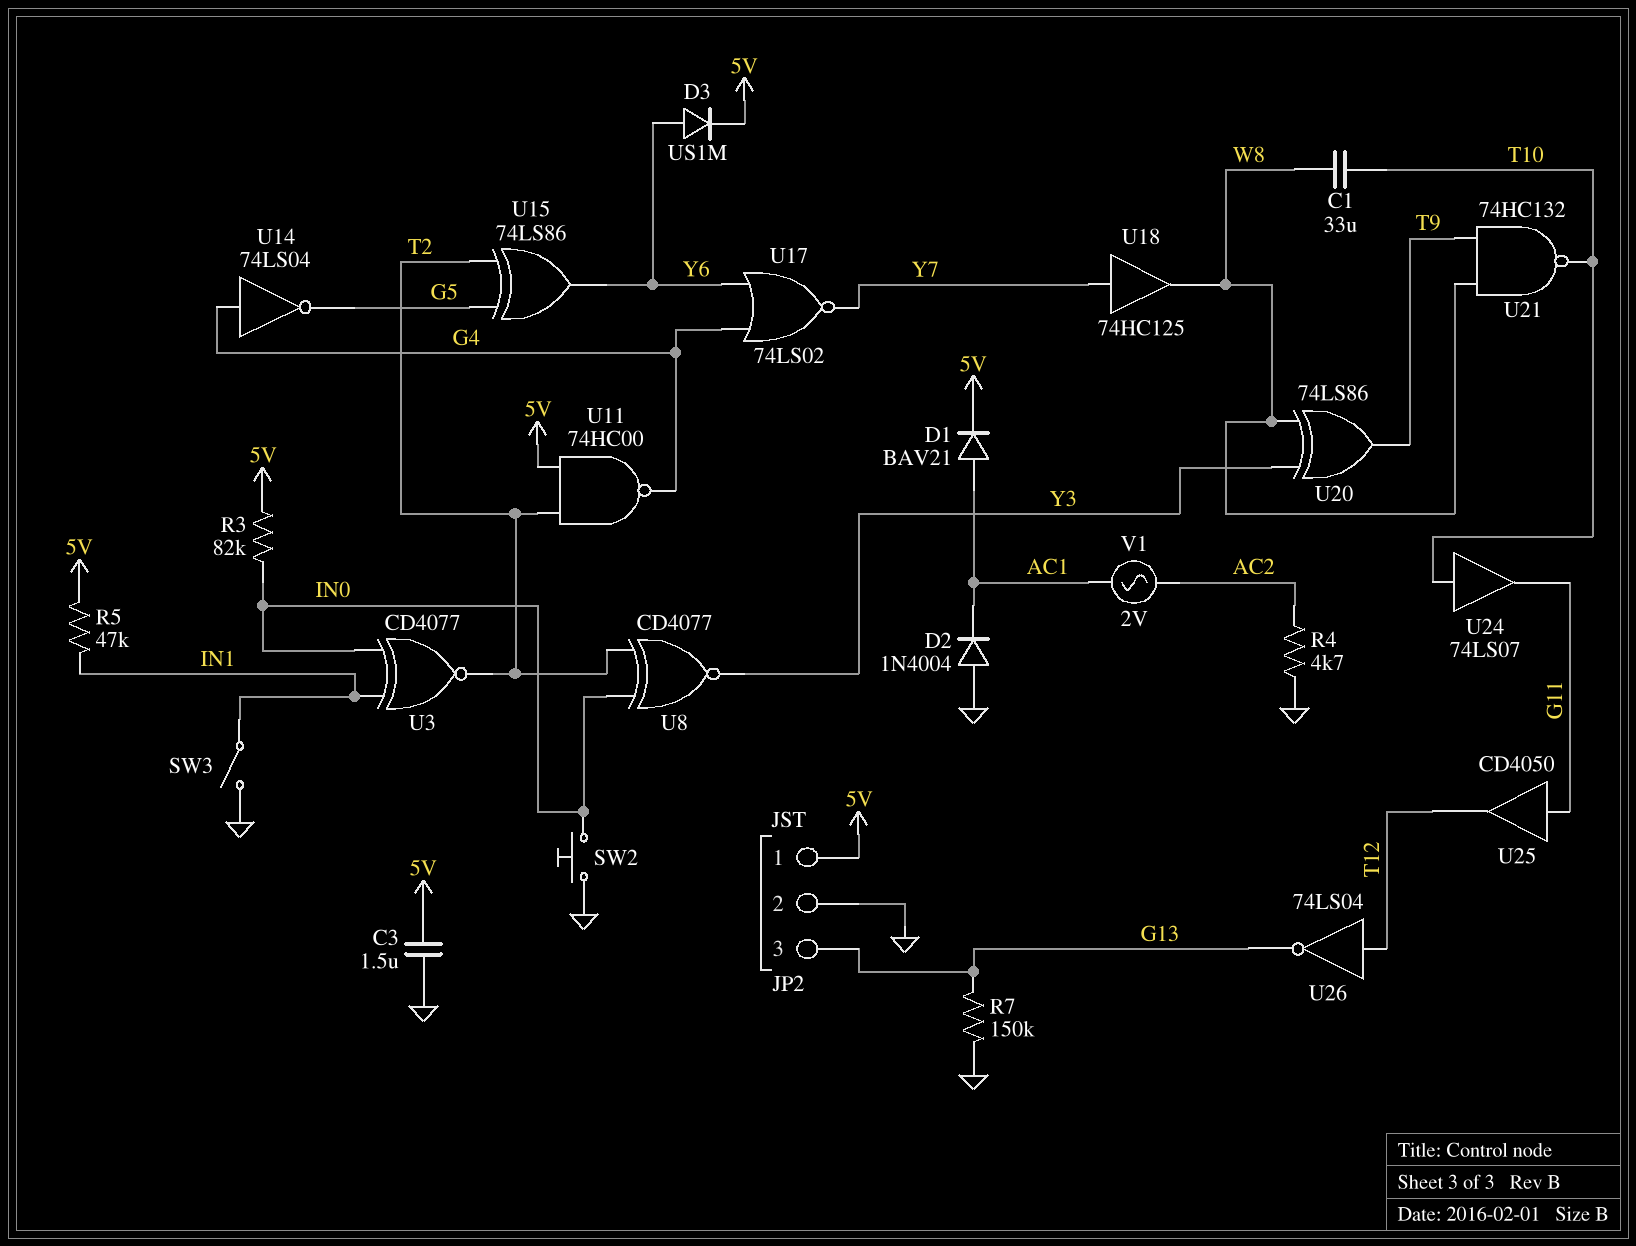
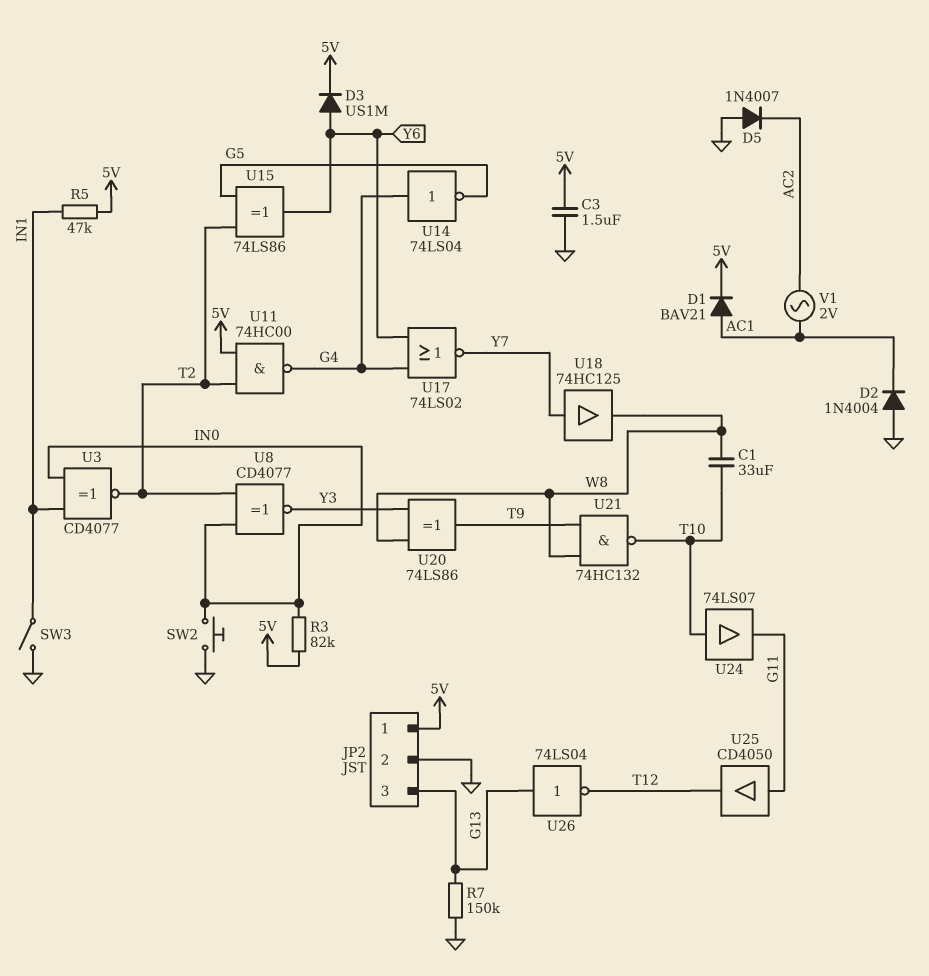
D5: none -> diode 1N4007 (A GND, K AC2)
R4: 4.7k (AC2, GND) -> none
U26: NOT 74LS04 (in T12, out G13) -> NOT 74LS04 (in G13, out T12)

